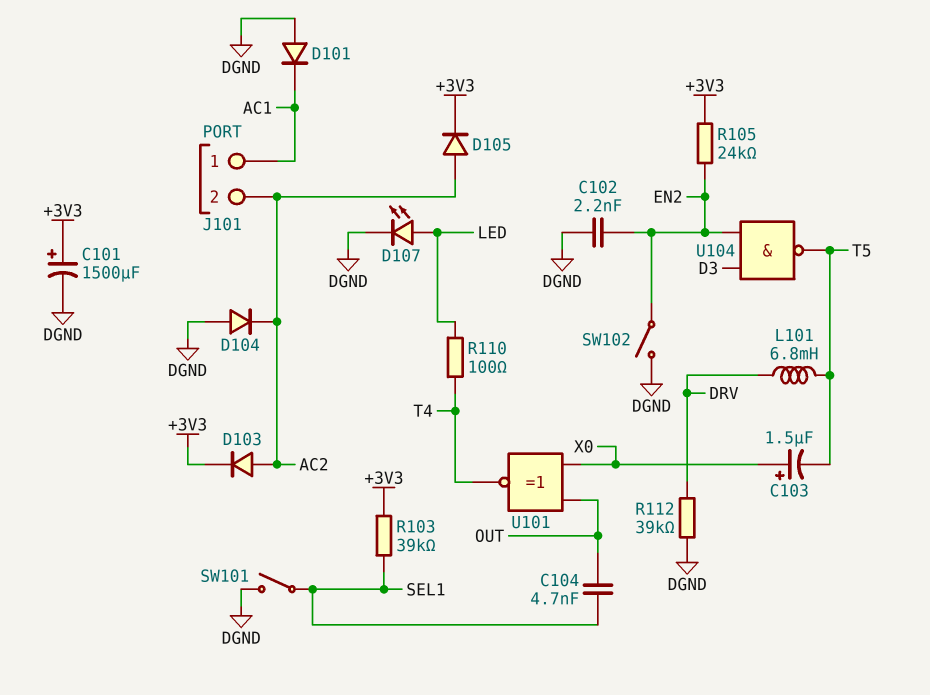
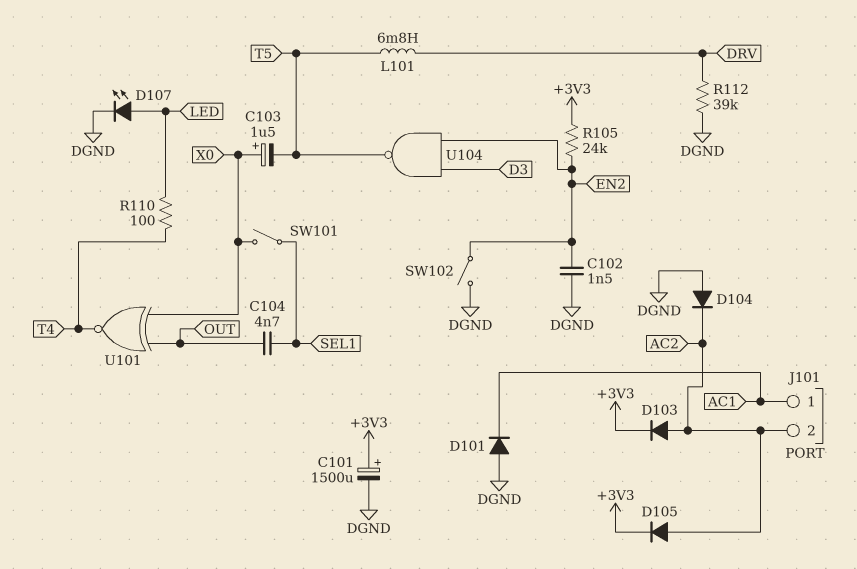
C102: 2.2nF (DGND, EN2) -> 1.5nF (DGND, EN2)
R103: 39k (+3V3, SEL1) -> none
SW101: switch (DGND, SEL1) -> switch (SEL1, X0)

